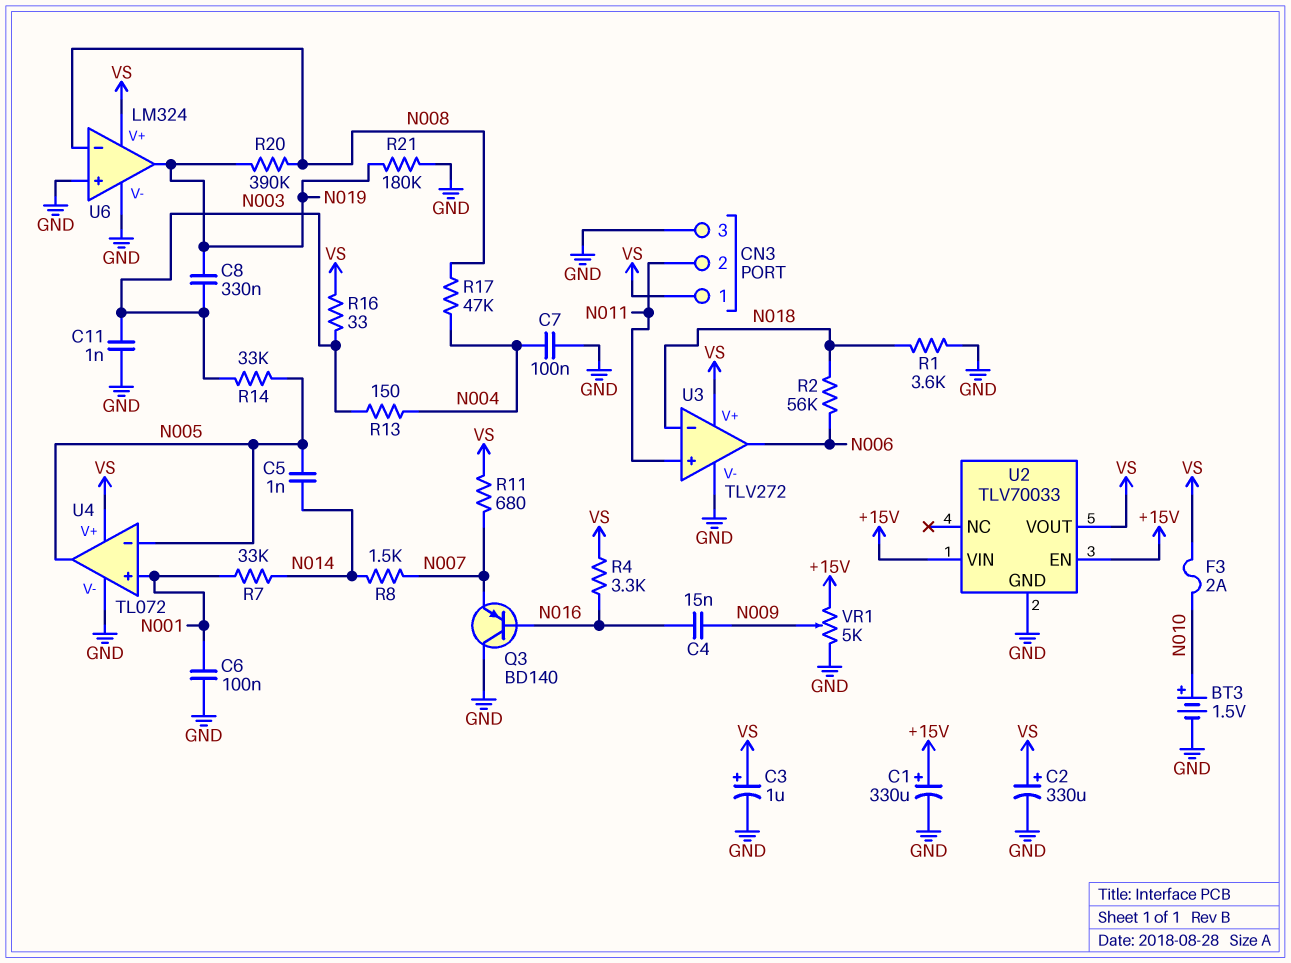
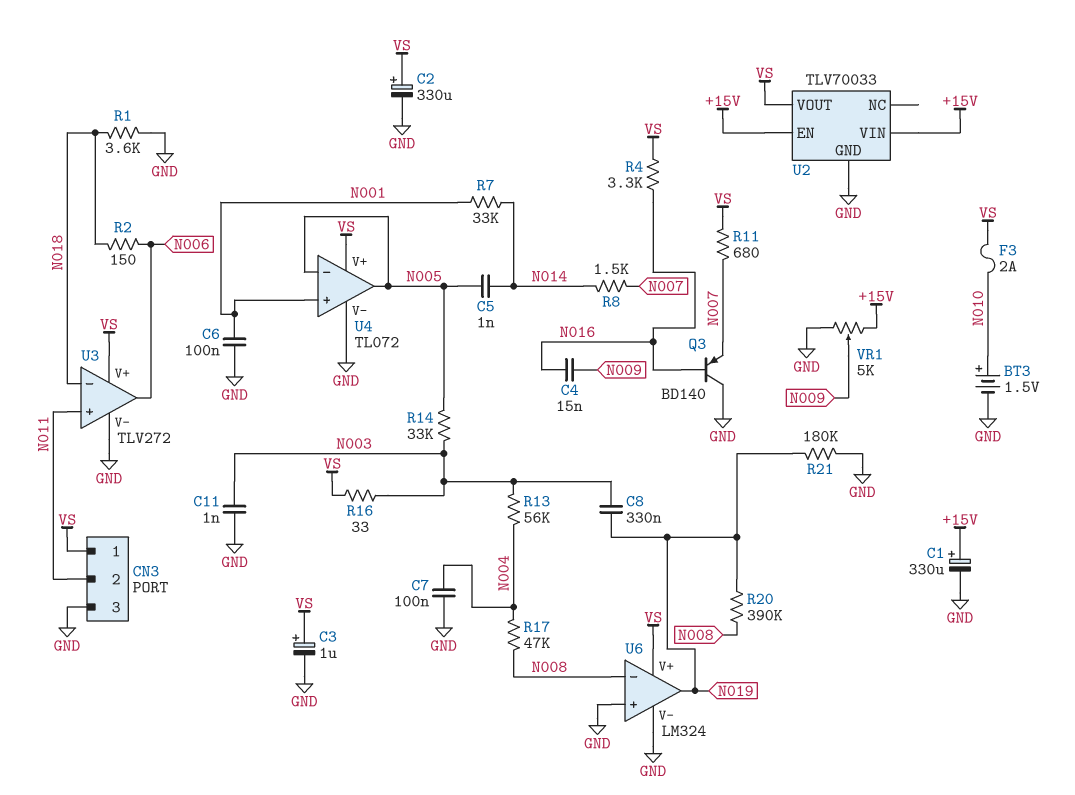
R2: 56k (N006, N018) -> 150 (N006, N018)
R13: 150 (N003, N004) -> 56k (N003, N004)

